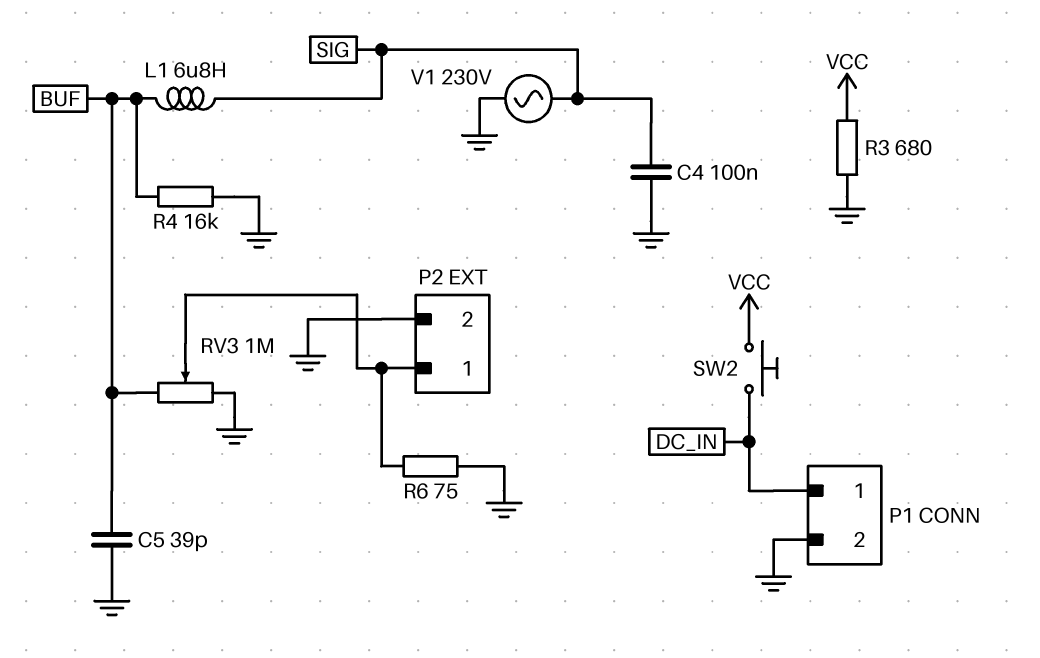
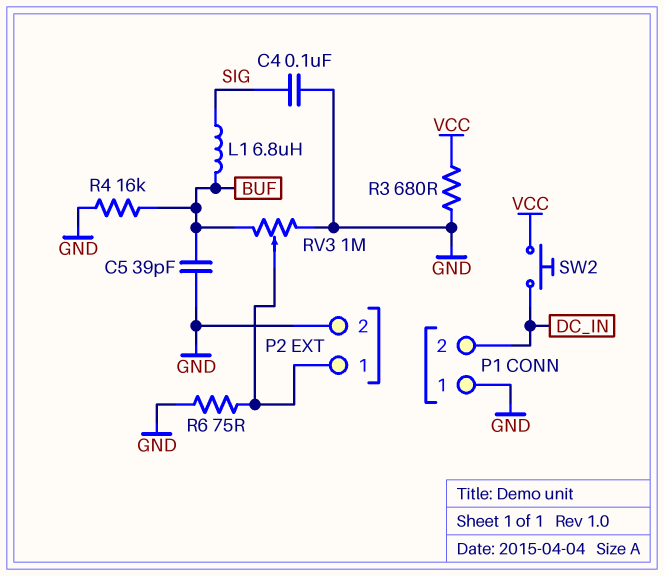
P1 pin 1: DC_IN -> GND
P1 pin 2: GND -> DC_IN
V1: AC 230V (GND, SIG) -> none

